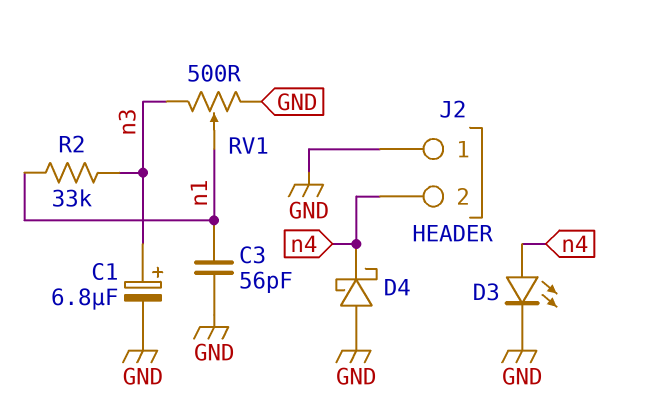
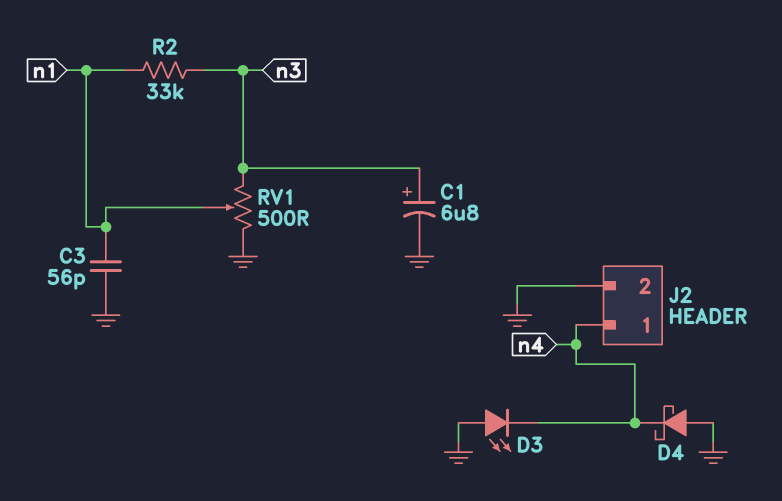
D3: LED (A n4, K GND) -> LED (A GND, K n4)
J2 pin 1: GND -> n4
J2 pin 2: n4 -> GND

